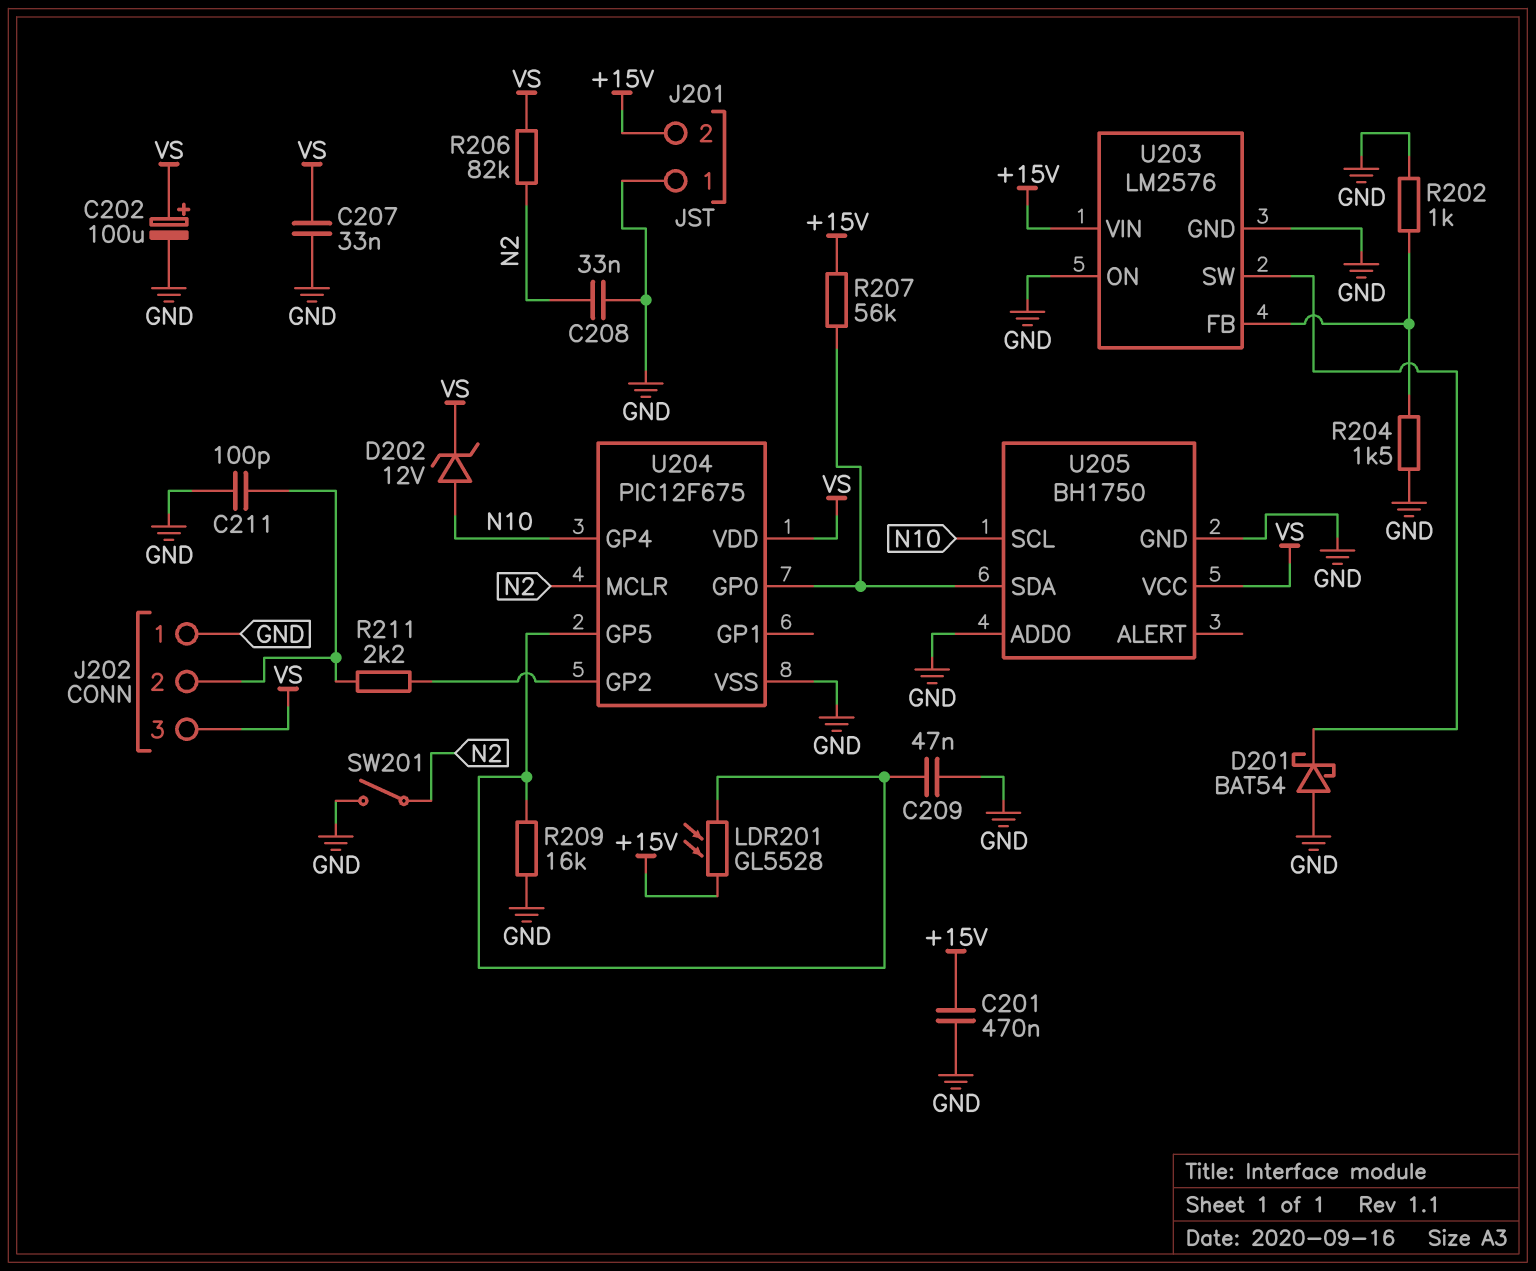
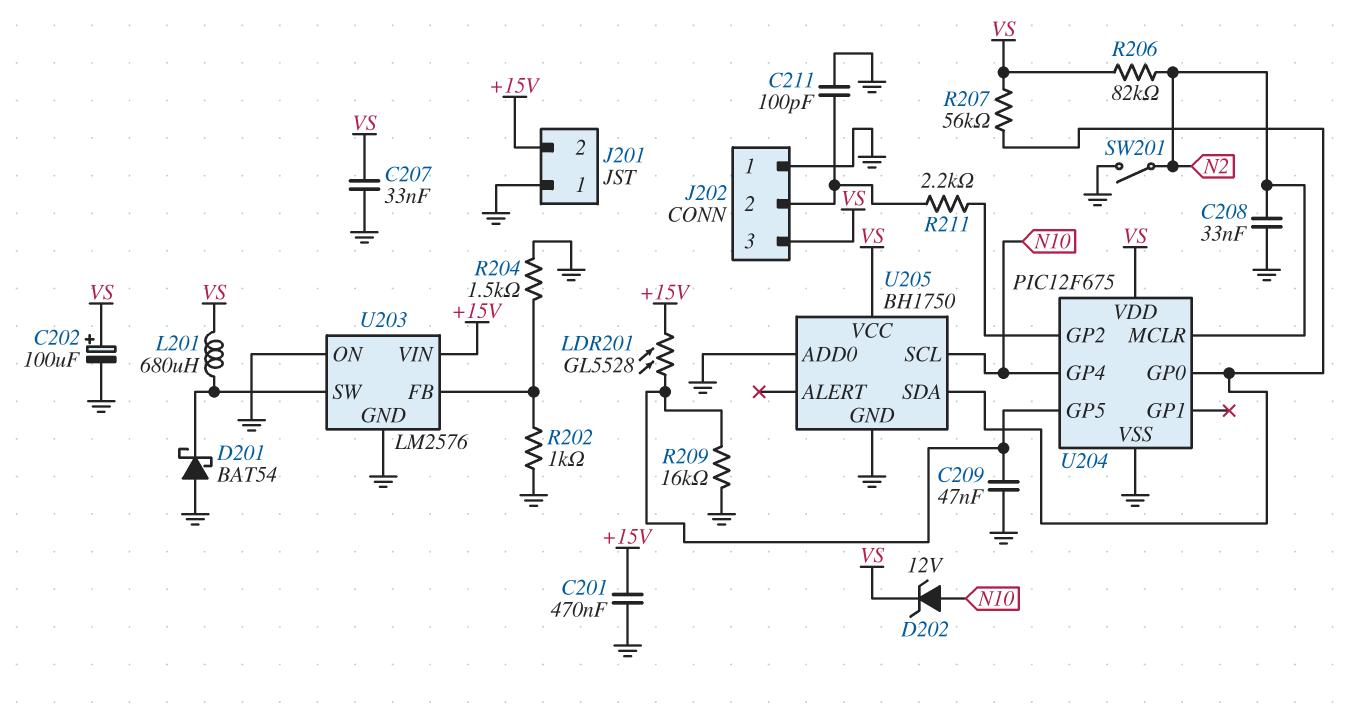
L201: none -> 680uH (U203/SW, VS)
R207: 56k (+15V, U204/GP0) -> 56k (U204/GP0, VS)

